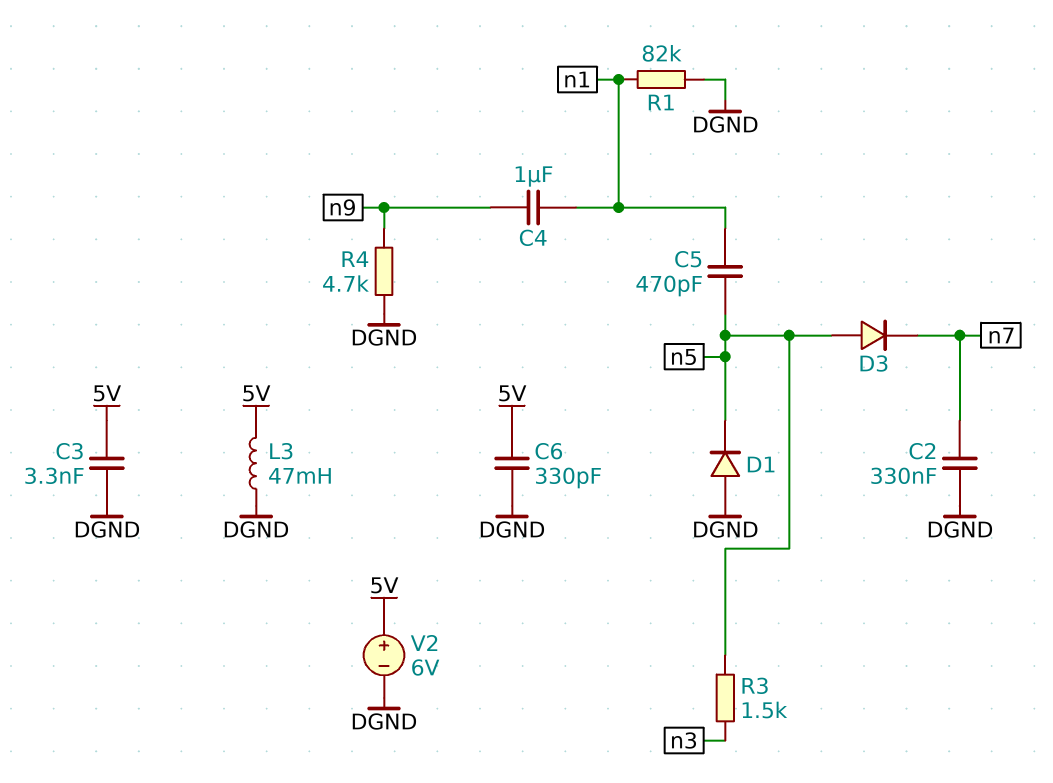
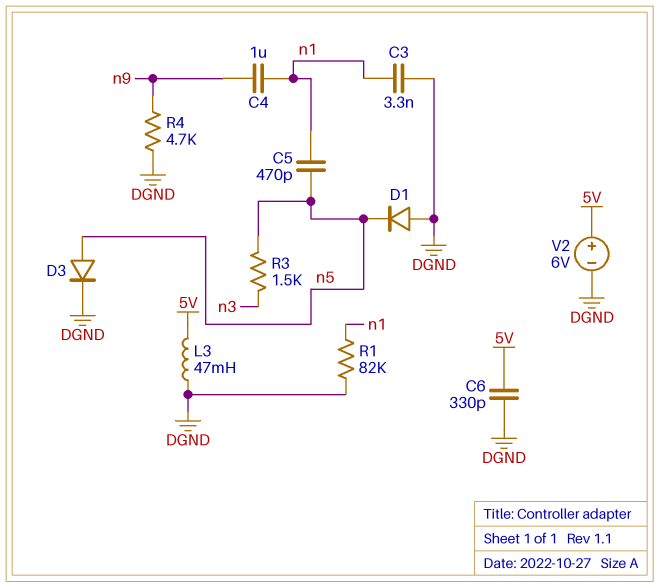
C2: 330nF (DGND, n7) -> none
C3: 3.3nF (5V, DGND) -> 3.3nF (DGND, n1)
D3: diode (A n5, K n7) -> diode (A n5, K DGND)

